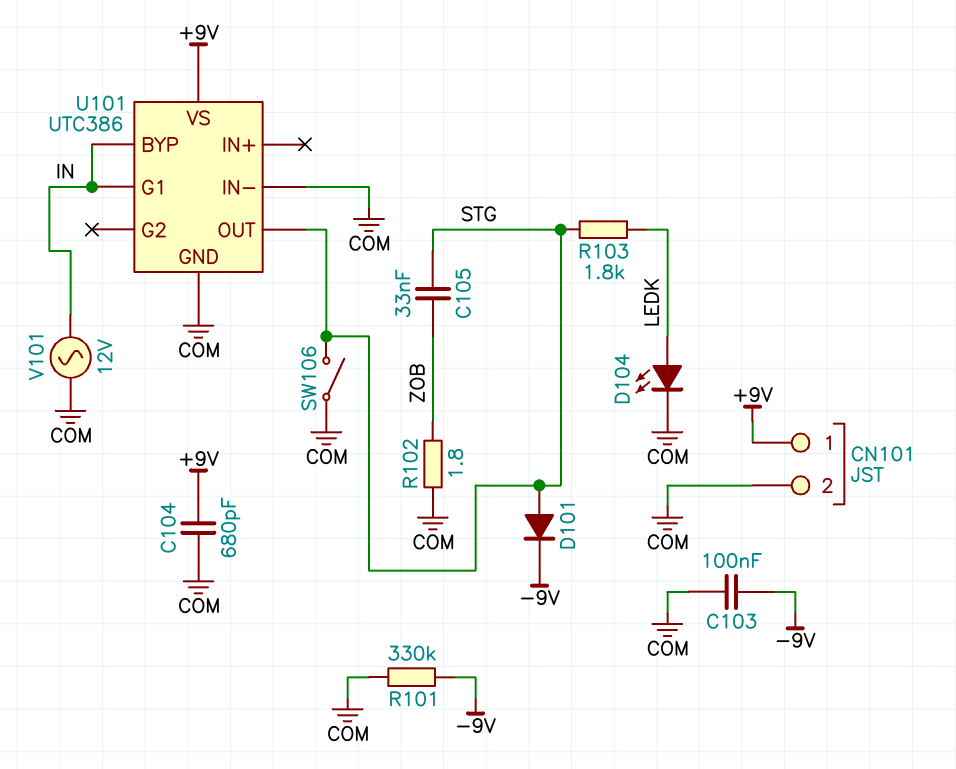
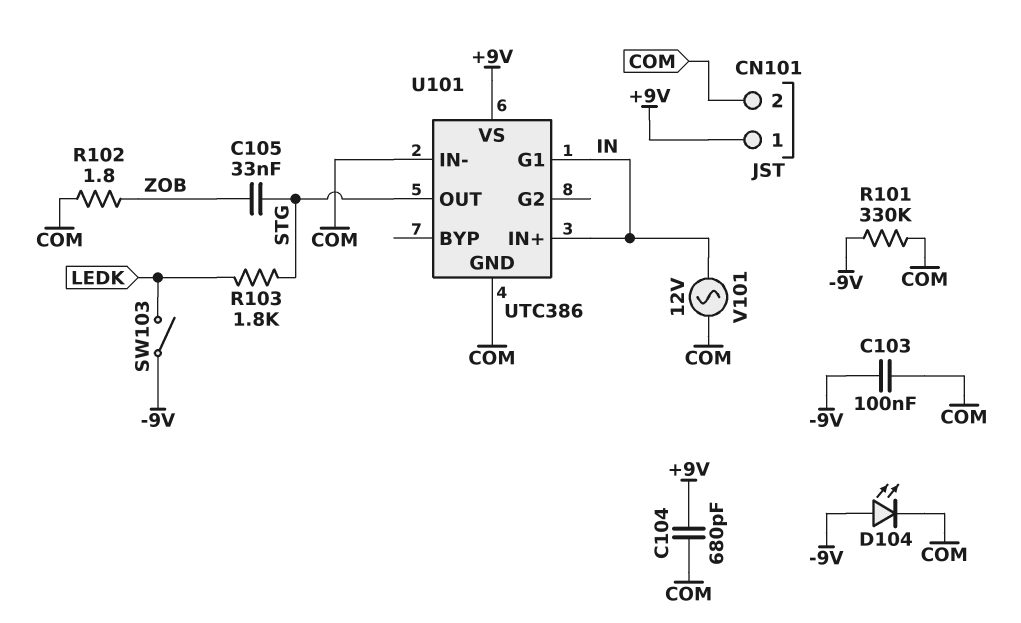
D101: diode (A STG, K -9V) -> none
D104: LED (A LEDK, K COM) -> LED (A -9V, K COM)
SW103: none -> switch (-9V, LEDK)
SW106: switch (COM, STG) -> none
U101 pin BYP: IN -> none
U101 pin IN+: none -> IN

